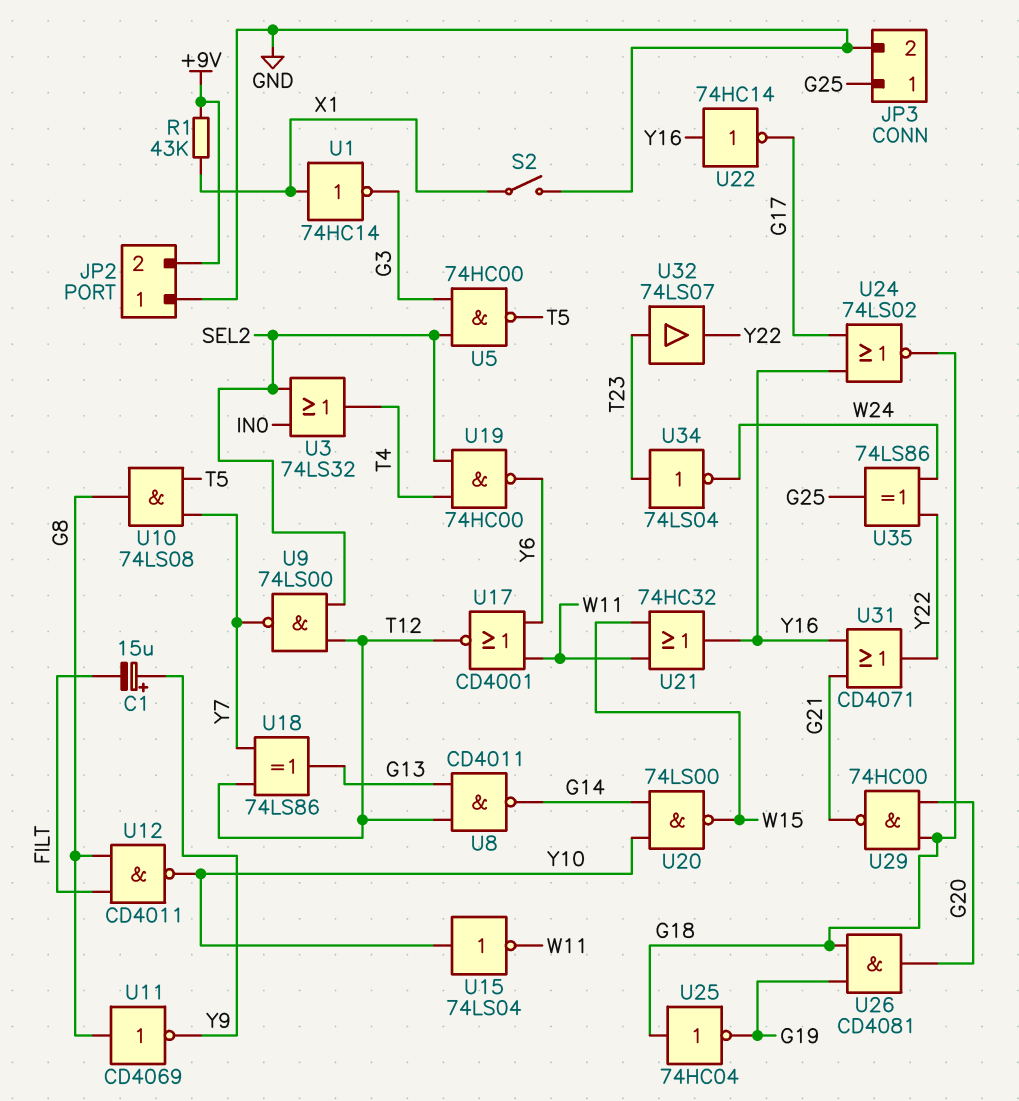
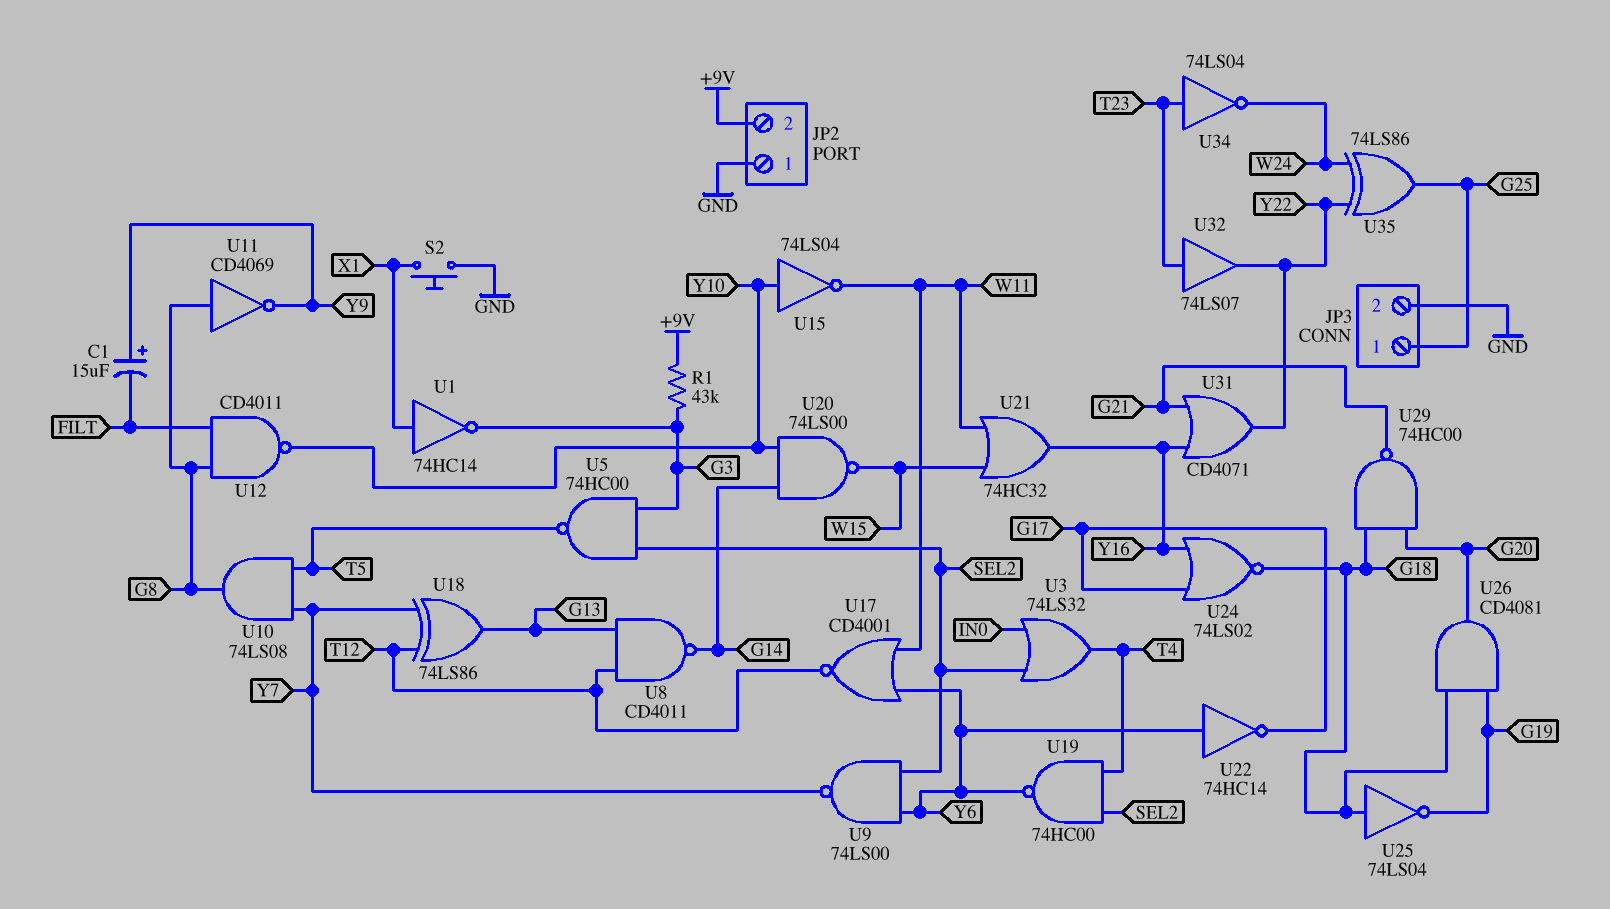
R1: 43k (+9V, X1) -> 43k (+9V, G3)
S2: switch (GND, X1) -> button (GND, X1)
U9: NAND 74LS00 (in SEL2, in T12, out Y7) -> NAND 74LS00 (in SEL2, in Y6, out Y7)
U22: NOT 74HC14 (in Y16, out G17) -> NOT 74HC14 (in Y6, out G17)
U25: NOT 74HC04 (in G18, out G19) -> NOT 74LS04 (in G18, out G19)

